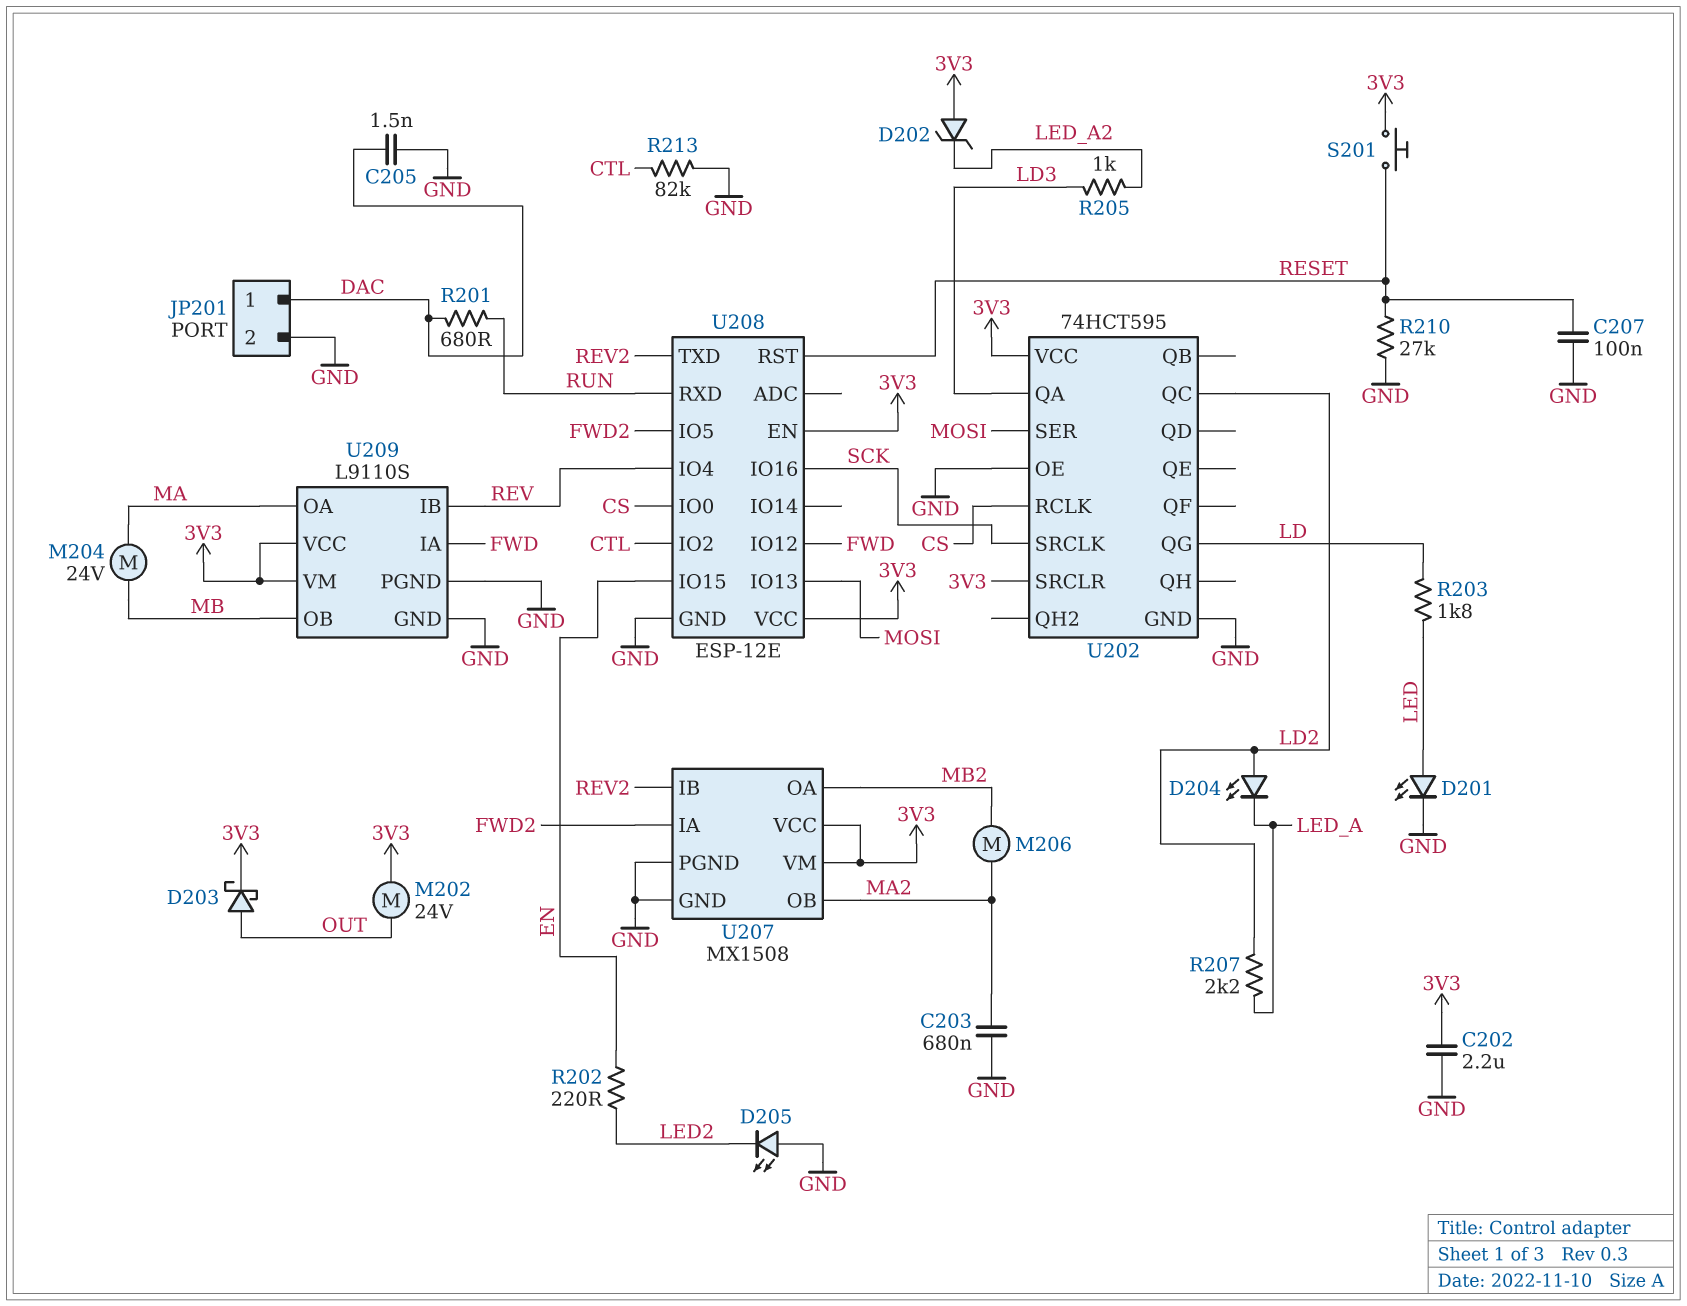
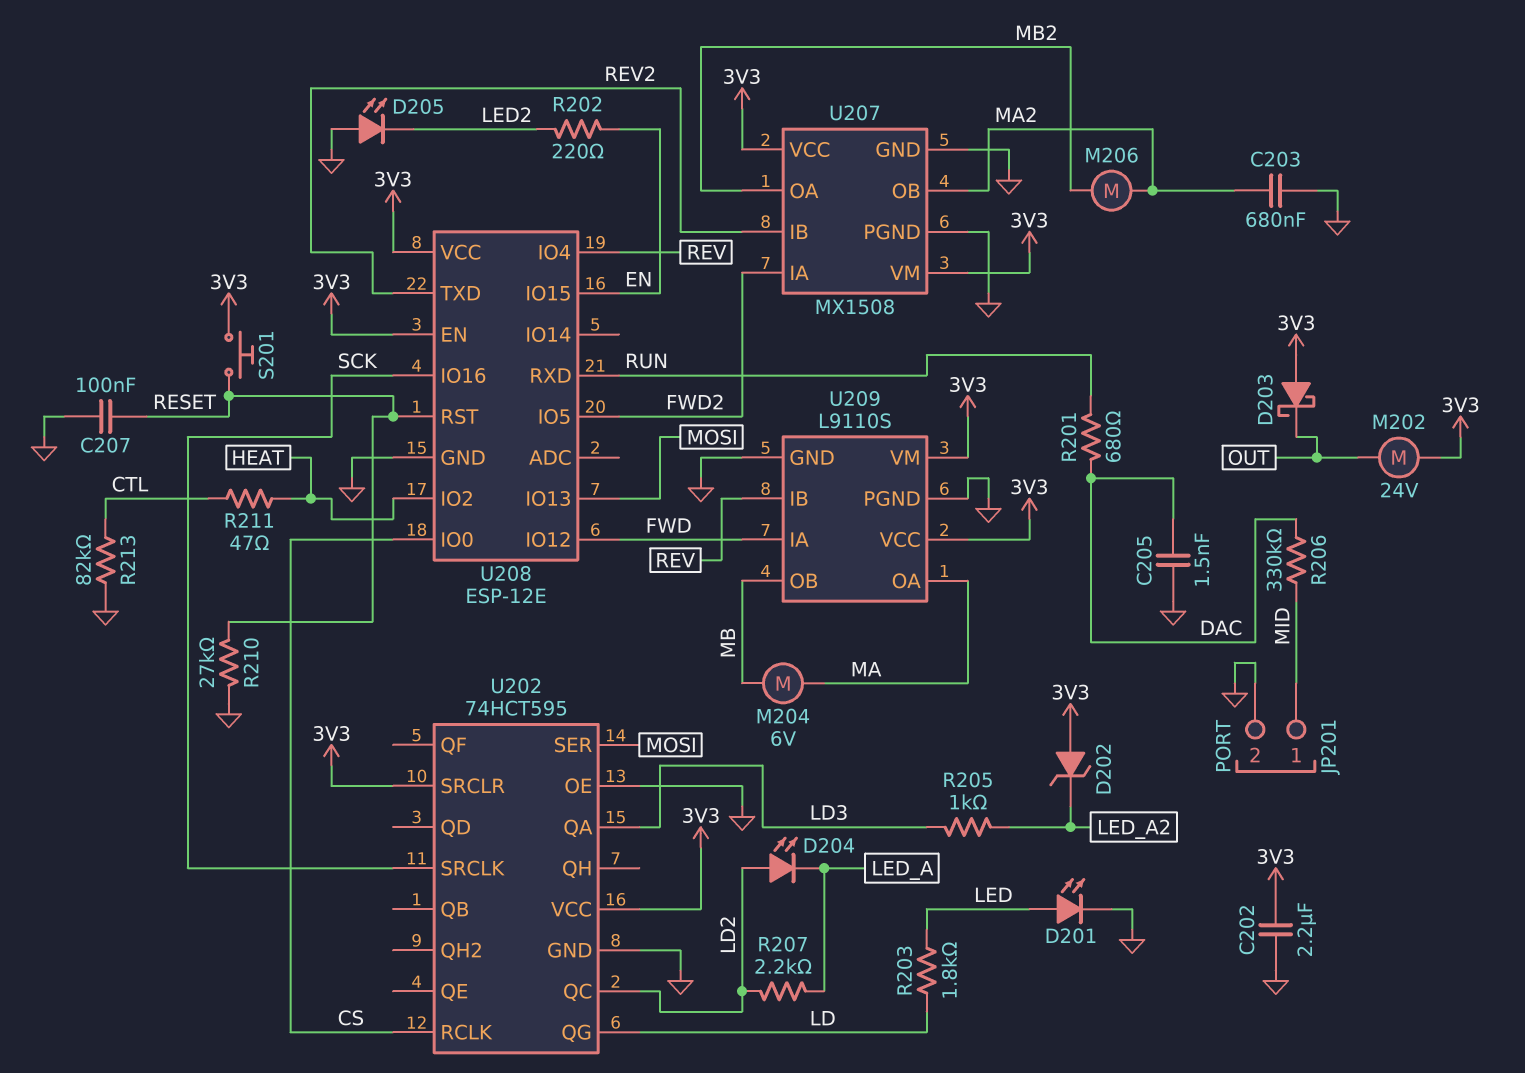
D203: schottky (A OUT, K 3V3) -> schottky (A 3V3, K OUT)
JP201 pin 1: DAC -> MID
M204: motor 24V (MA, MB) -> motor 6V (MA, MB)
R206: none -> 330k (DAC, MID)
R211: none -> 47 (CTL, HEAT)
U208 pin IO2: CTL -> HEAT

